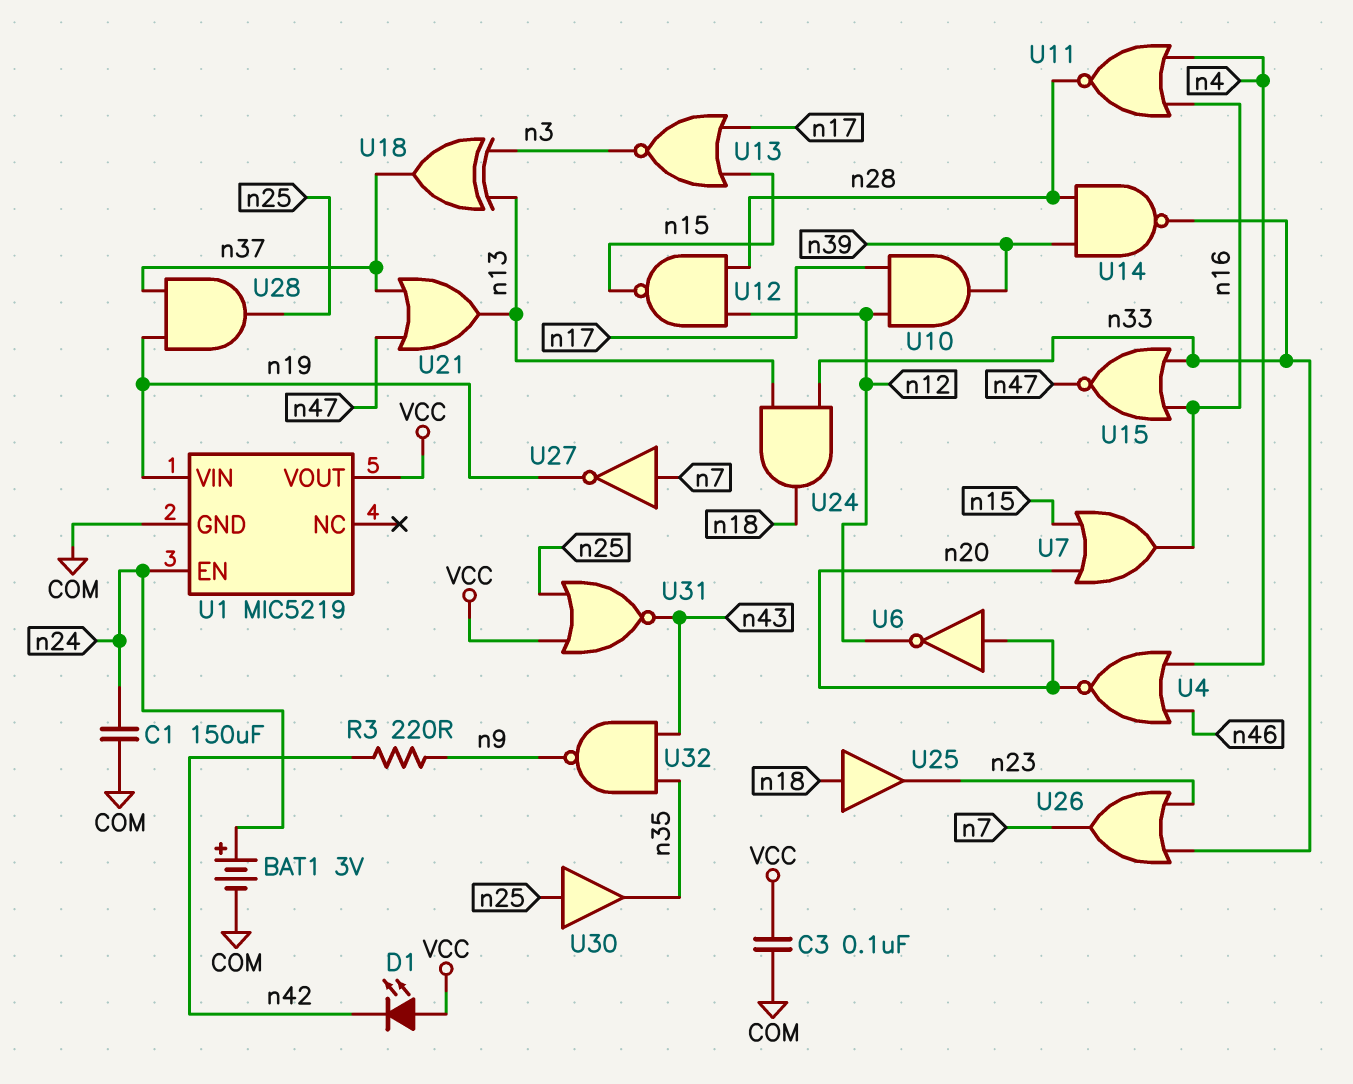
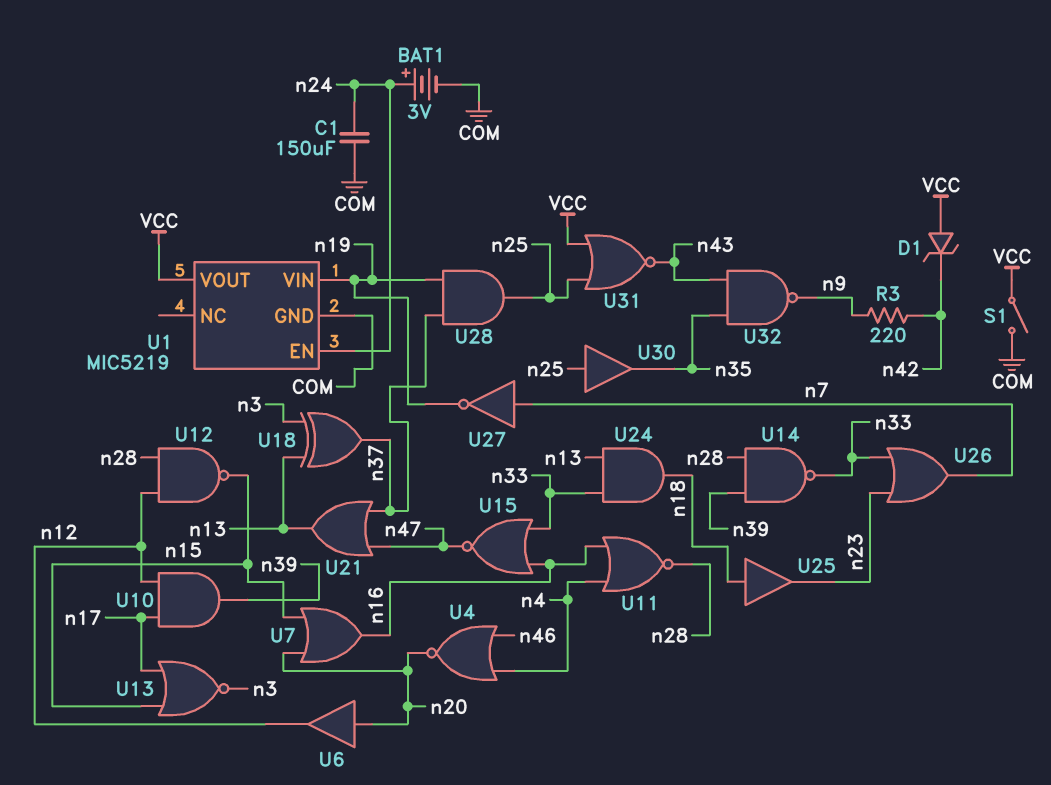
C3: 100nF (COM, VCC) -> none
D1: LED (A VCC, K n42) -> zener (A VCC, K n42)
S1: none -> switch (COM, VCC)
U6: NOT (in n20, out n12) -> buffer (in n20, out n12)

